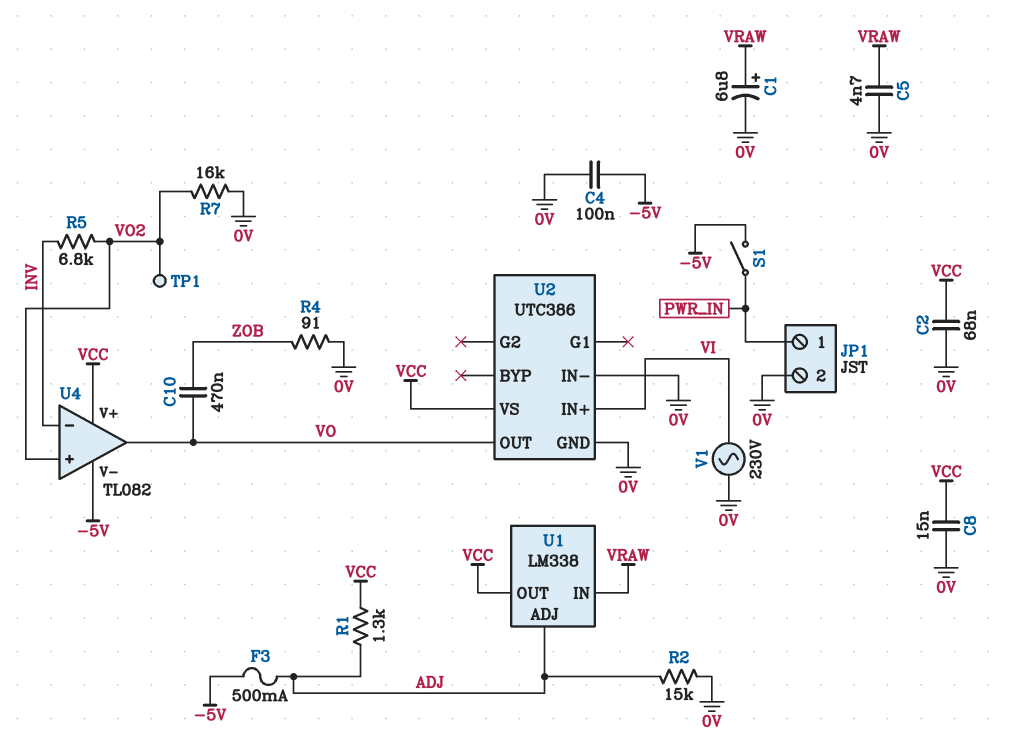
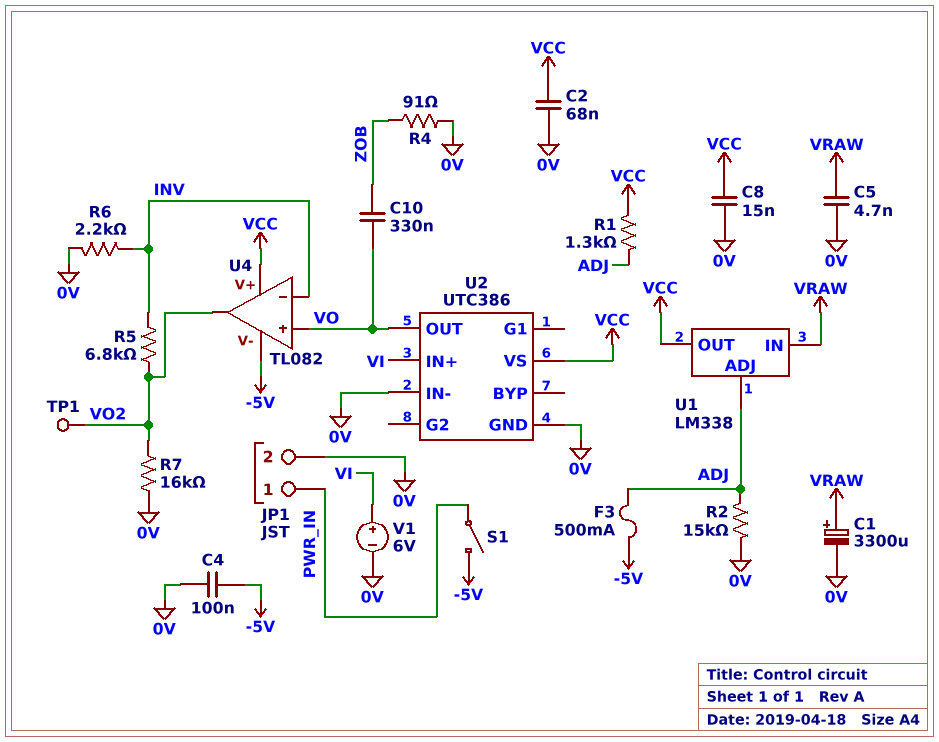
C1: 6.8uF (plus VRAW, minus 0V) -> 3300uF (plus VRAW, minus 0V)
C10: 470nF (VO, ZOB) -> 330nF (VO, ZOB)
R6: none -> 2.2k (0V, INV)
U4 pin in+: VO2 -> VO
U4 pin out: VO -> VO2
V1: AC 230V (0V, VI) -> 6V (plus VI, minus 0V)

